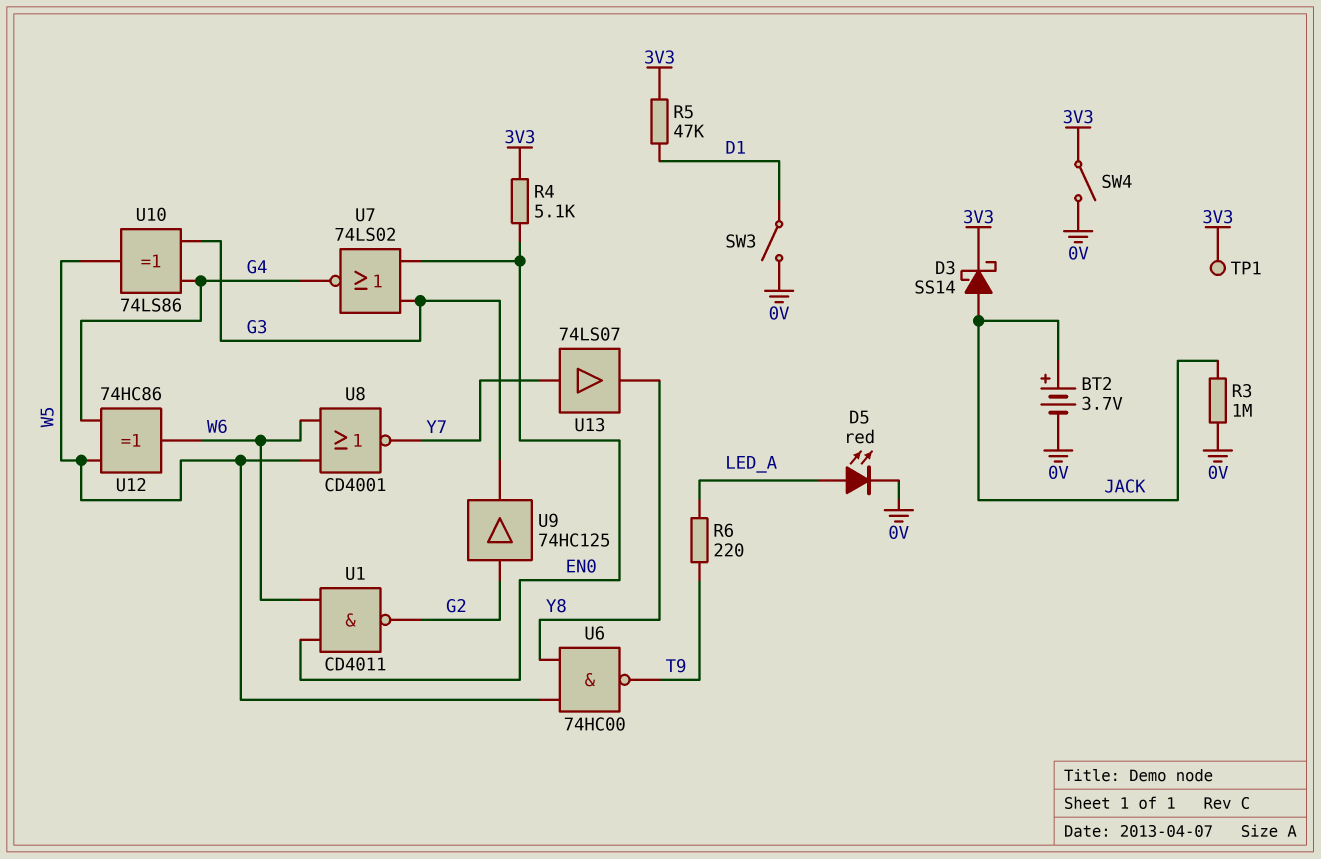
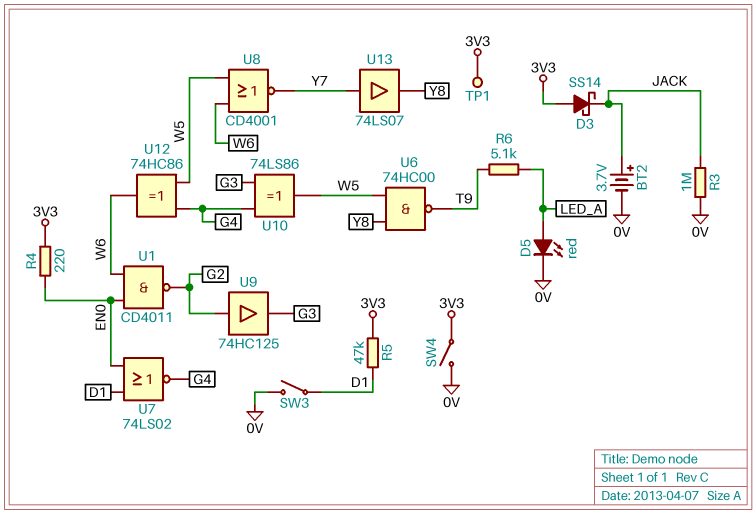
D3: schottky SS14 (A JACK, K 3V3) -> schottky SS14 (A 3V3, K JACK)
R4: 5.1k (3V3, EN0) -> 220 (3V3, EN0)
R6: 220 (LED_A, T9) -> 5.1k (LED_A, T9)
U7: NOR 74LS02 (in EN0, in G3, out G4) -> NOR 74LS02 (in D1, in EN0, out G4)

